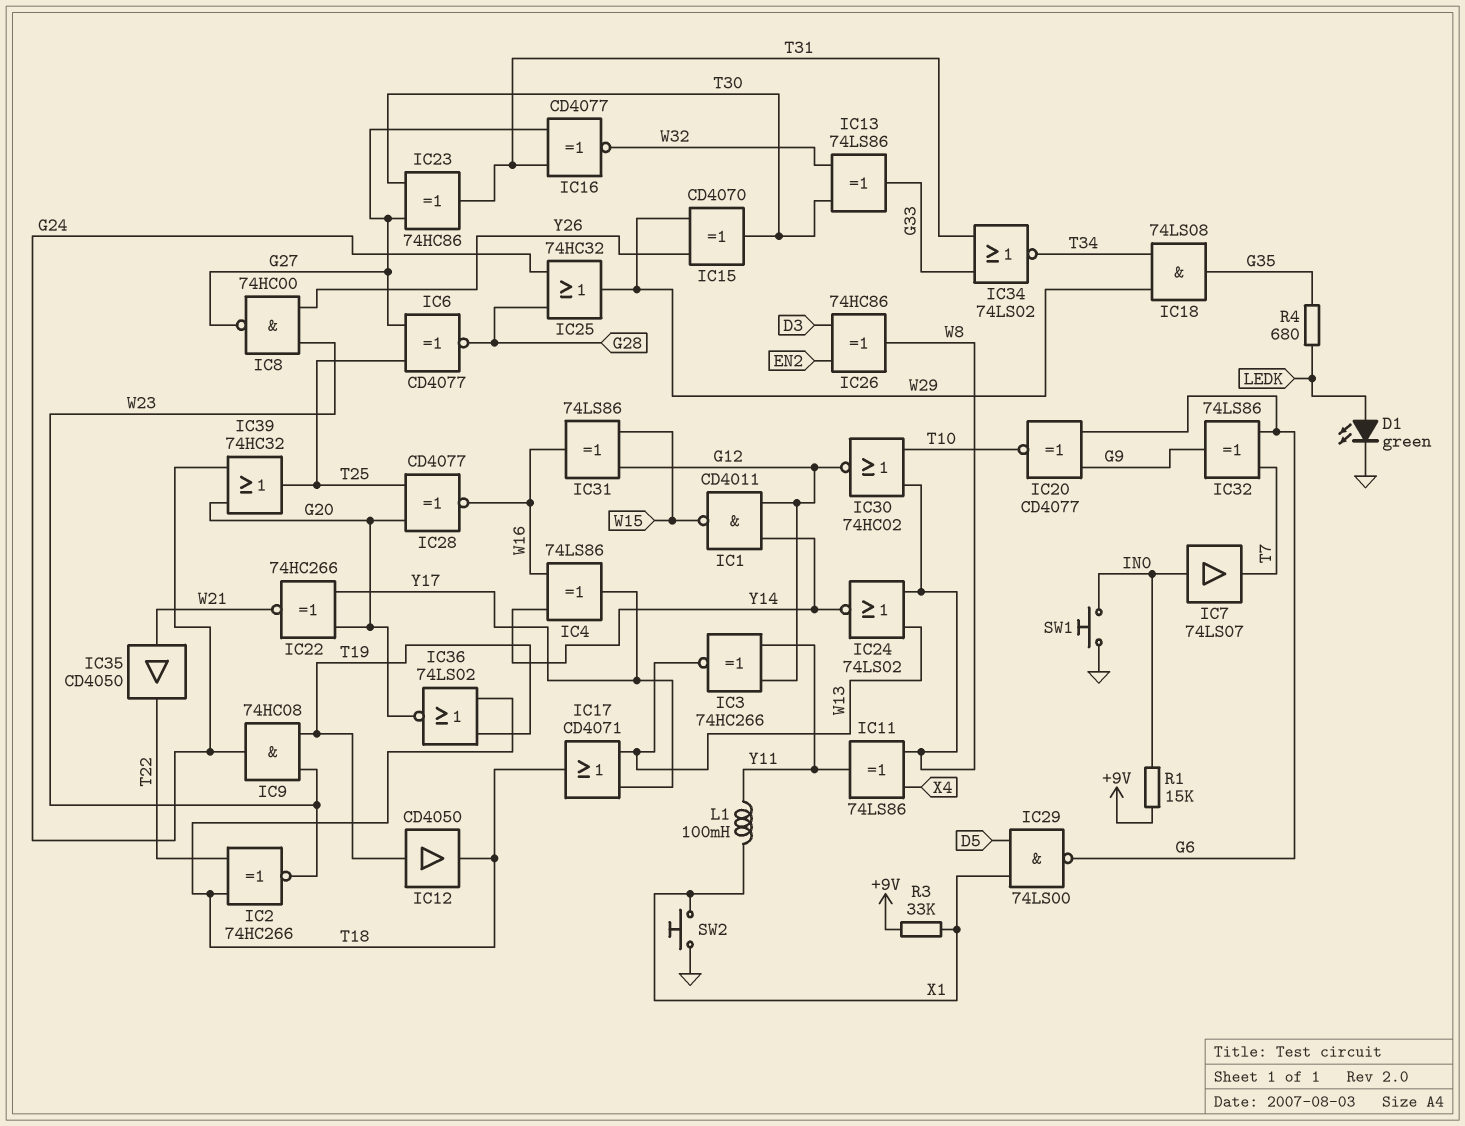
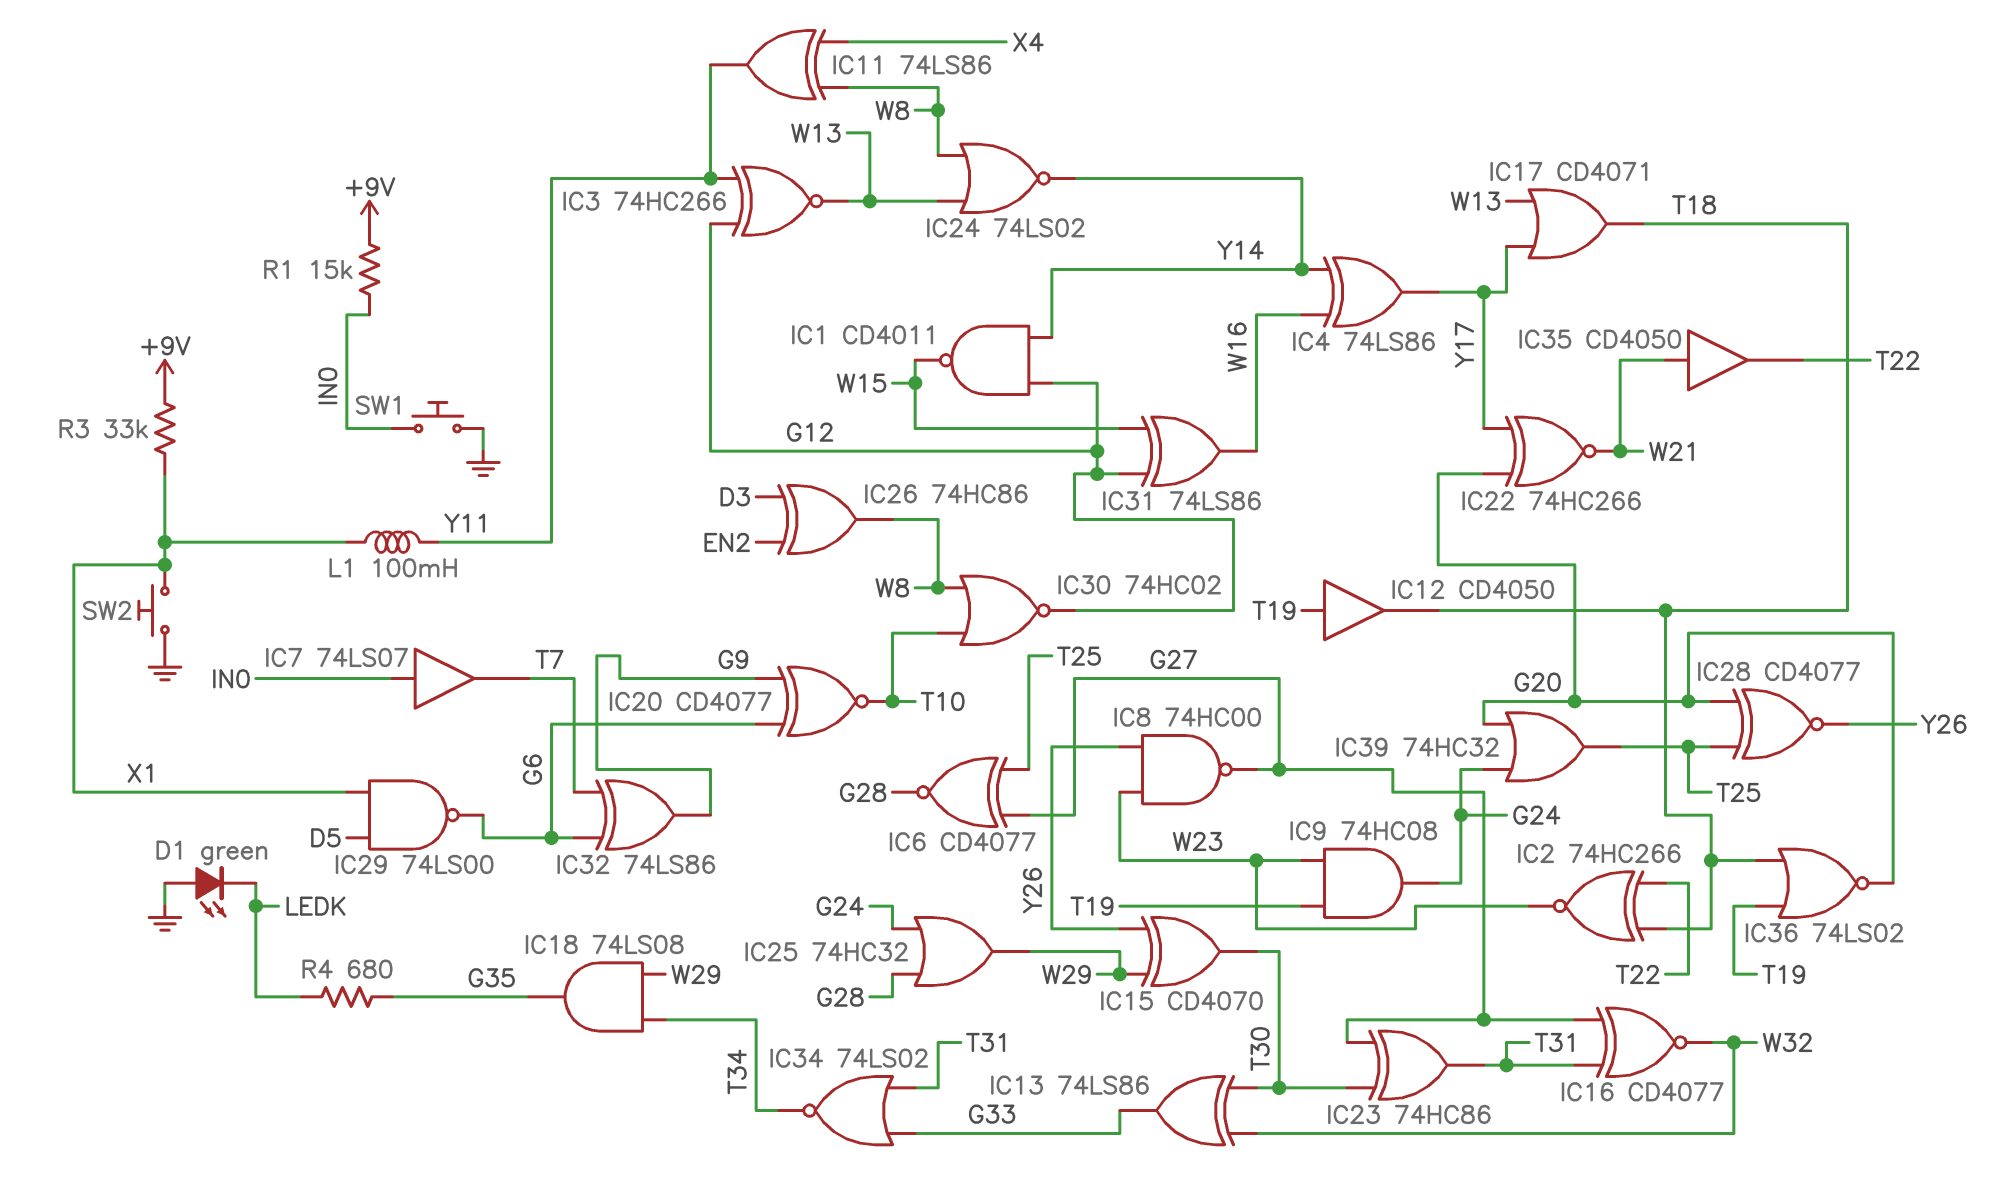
D1: LED green (A LEDK, K GND) -> LED green (A GND, K LEDK)
IC28: XNOR CD4077 (in G20, in T25, out W16) -> XNOR CD4077 (in G20, in T25, out Y26)

